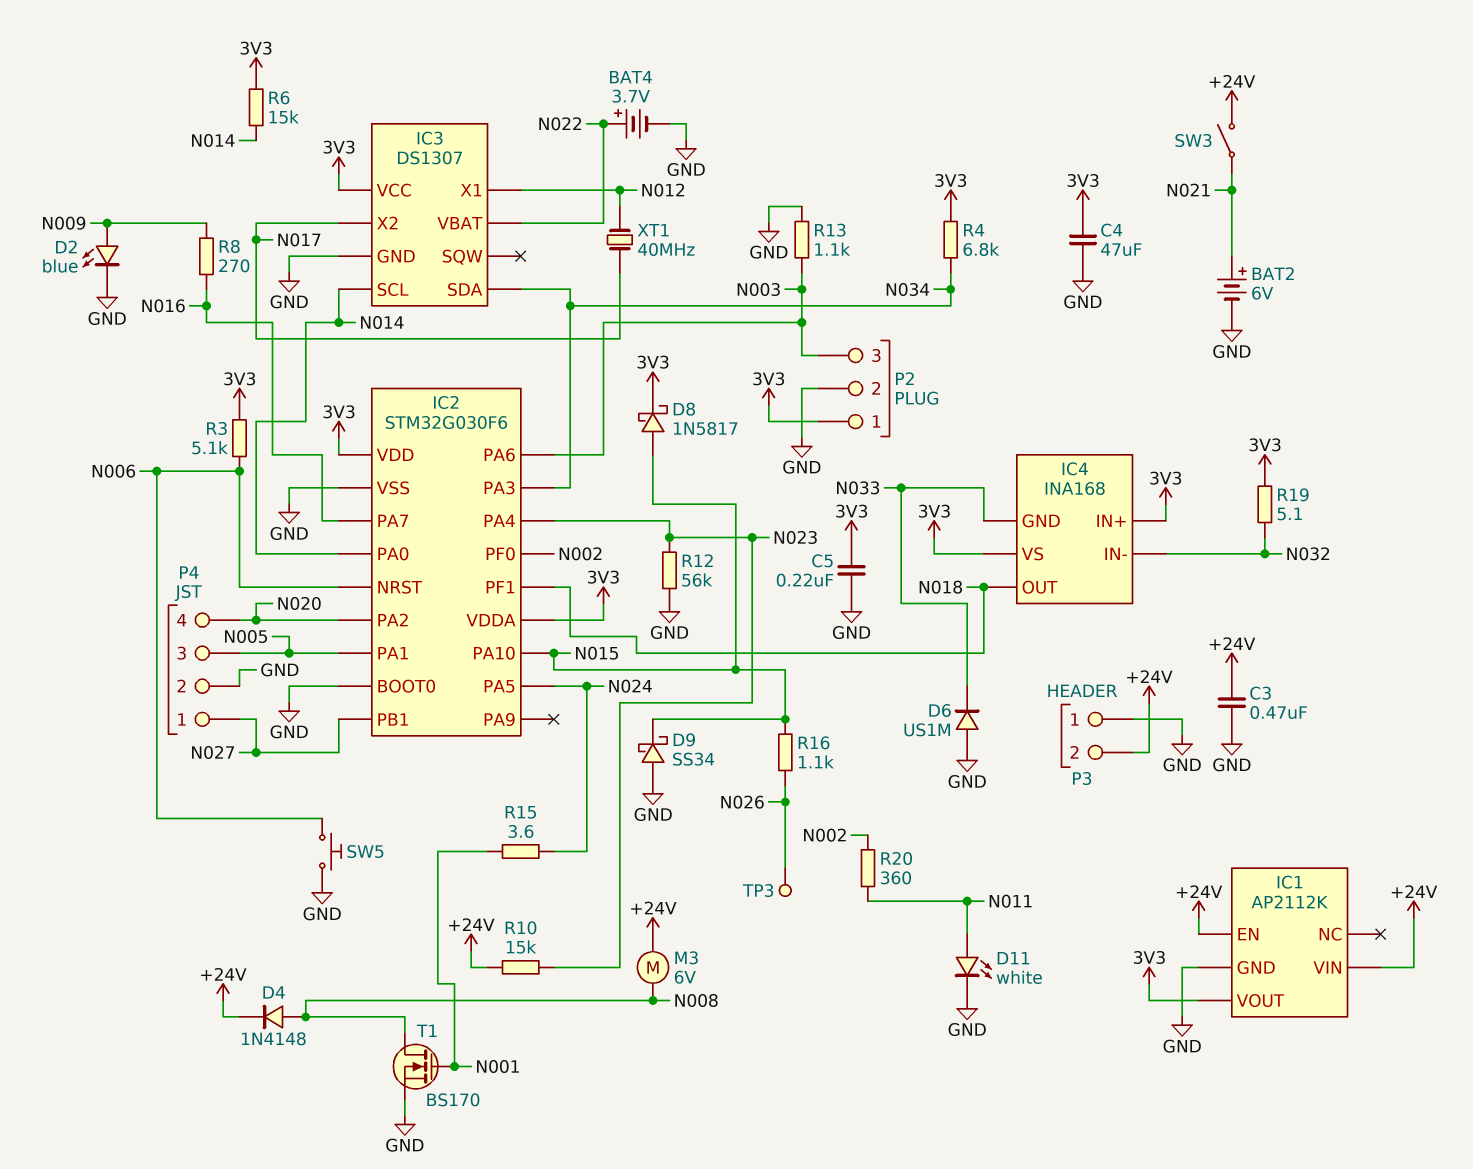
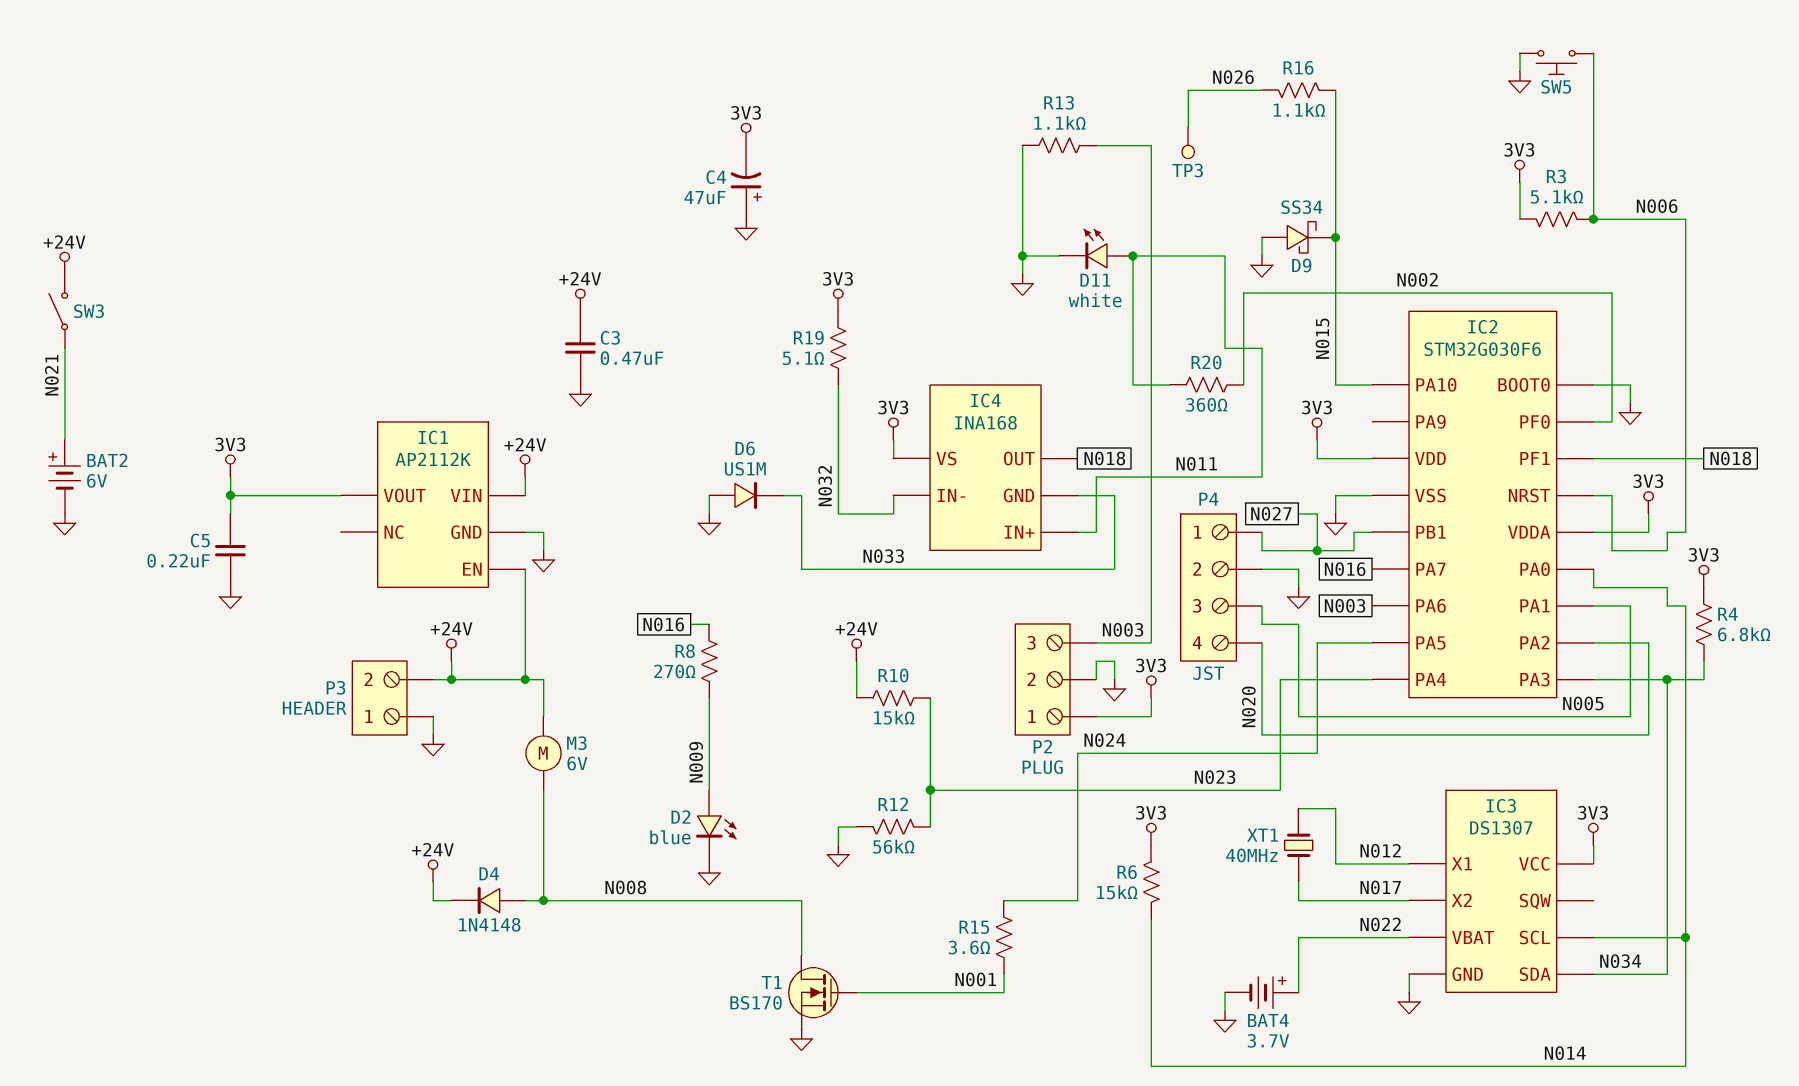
C4: 47uF (3V3, GND) -> 47uF (plus GND, minus 3V3)
D8: schottky 1N5817 (A N015, K 3V3) -> none
IC4 pin IN+: 3V3 -> N011

